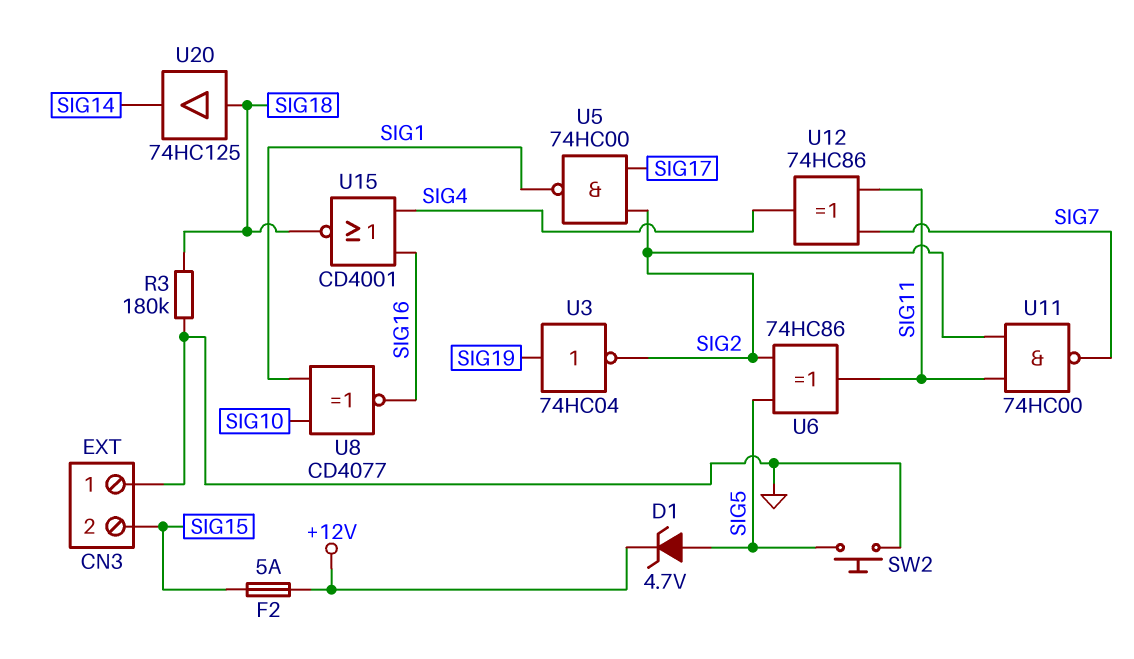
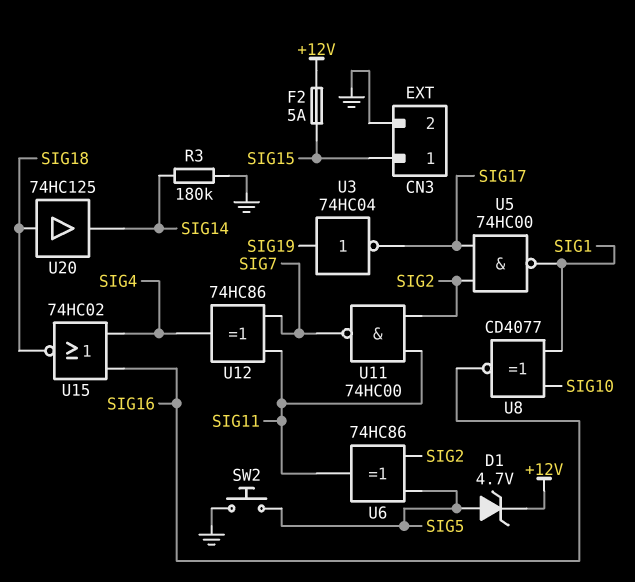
CN3 pin 1: GND -> SIG15
CN3 pin 2: SIG15 -> GND
R3: 180k (GND, SIG18) -> 180k (GND, SIG14)
U3: NOT 74HC04 (in SIG19, out SIG2) -> NOT 74HC04 (in SIG19, out SIG17)
U15: NOR CD4001 (in SIG4, in SIG16, out SIG18) -> NOR 74HC02 (in SIG4, in SIG16, out SIG18)

